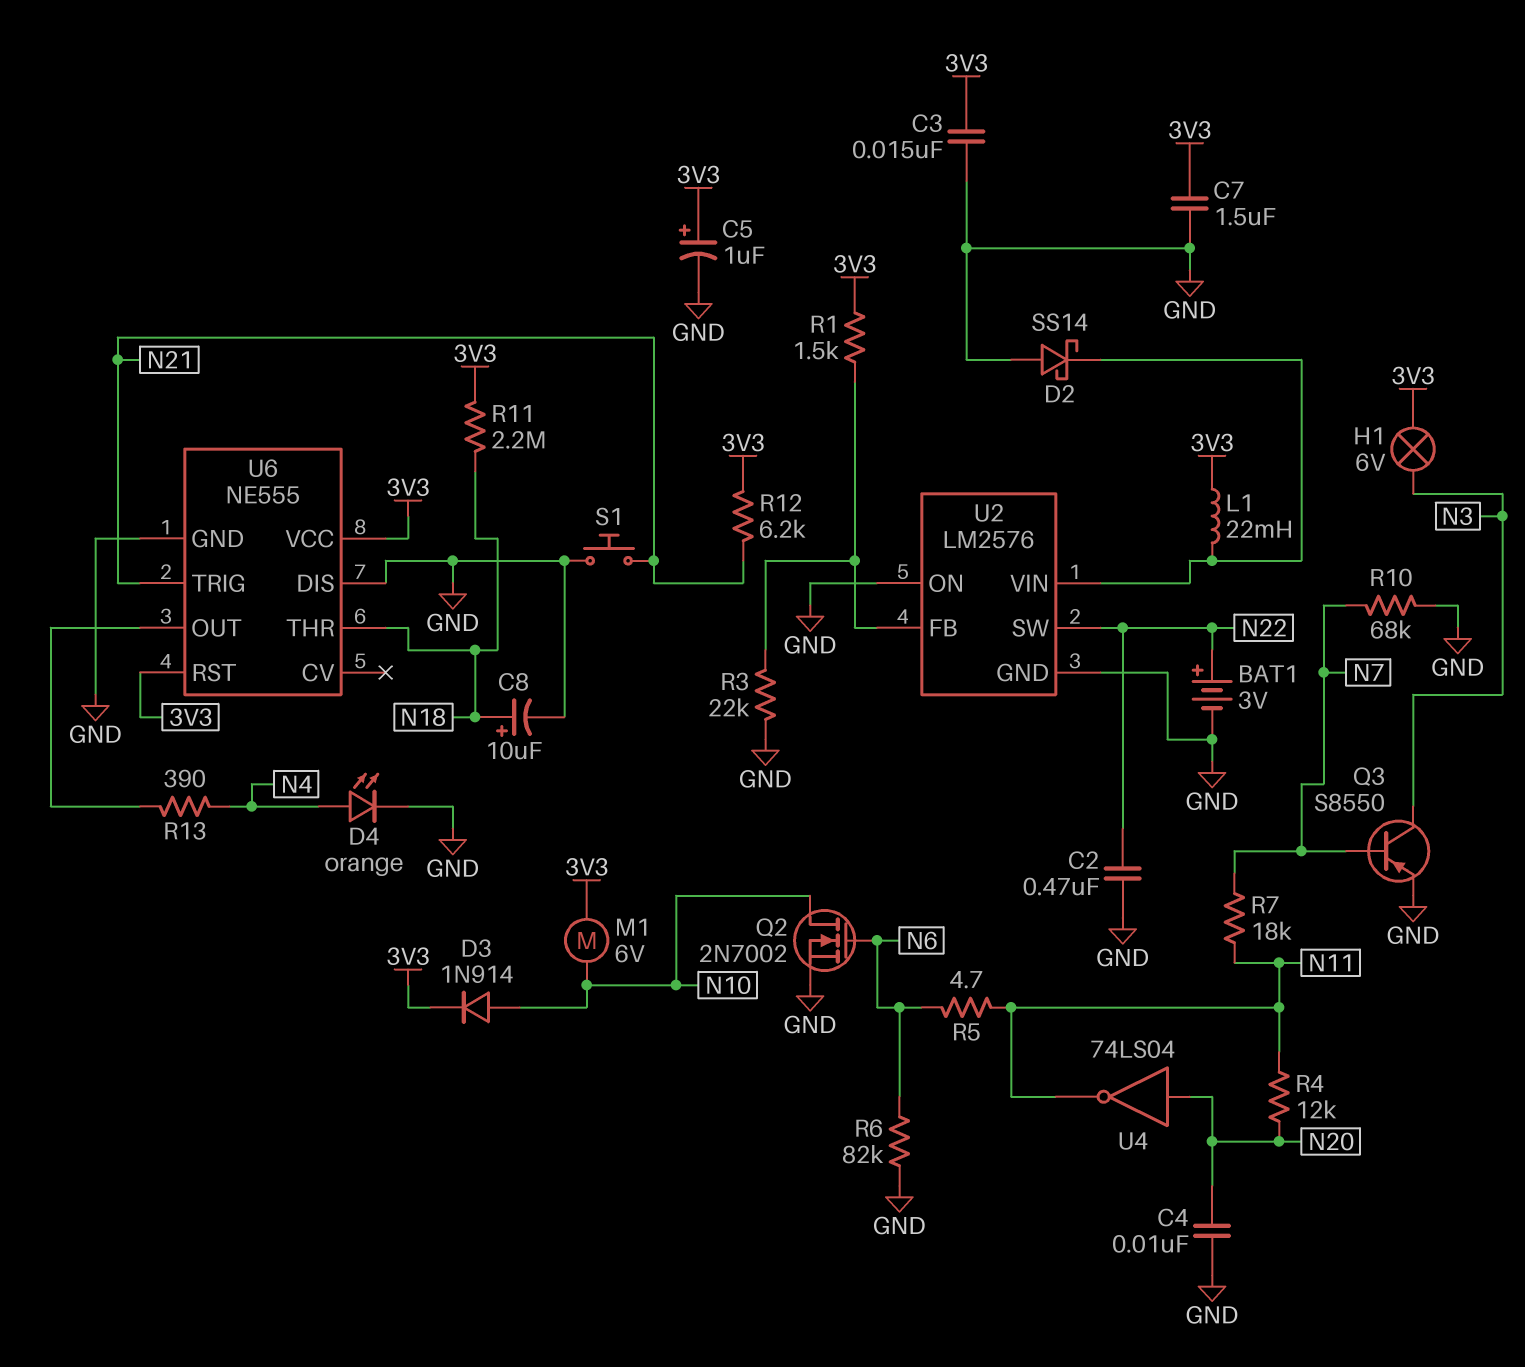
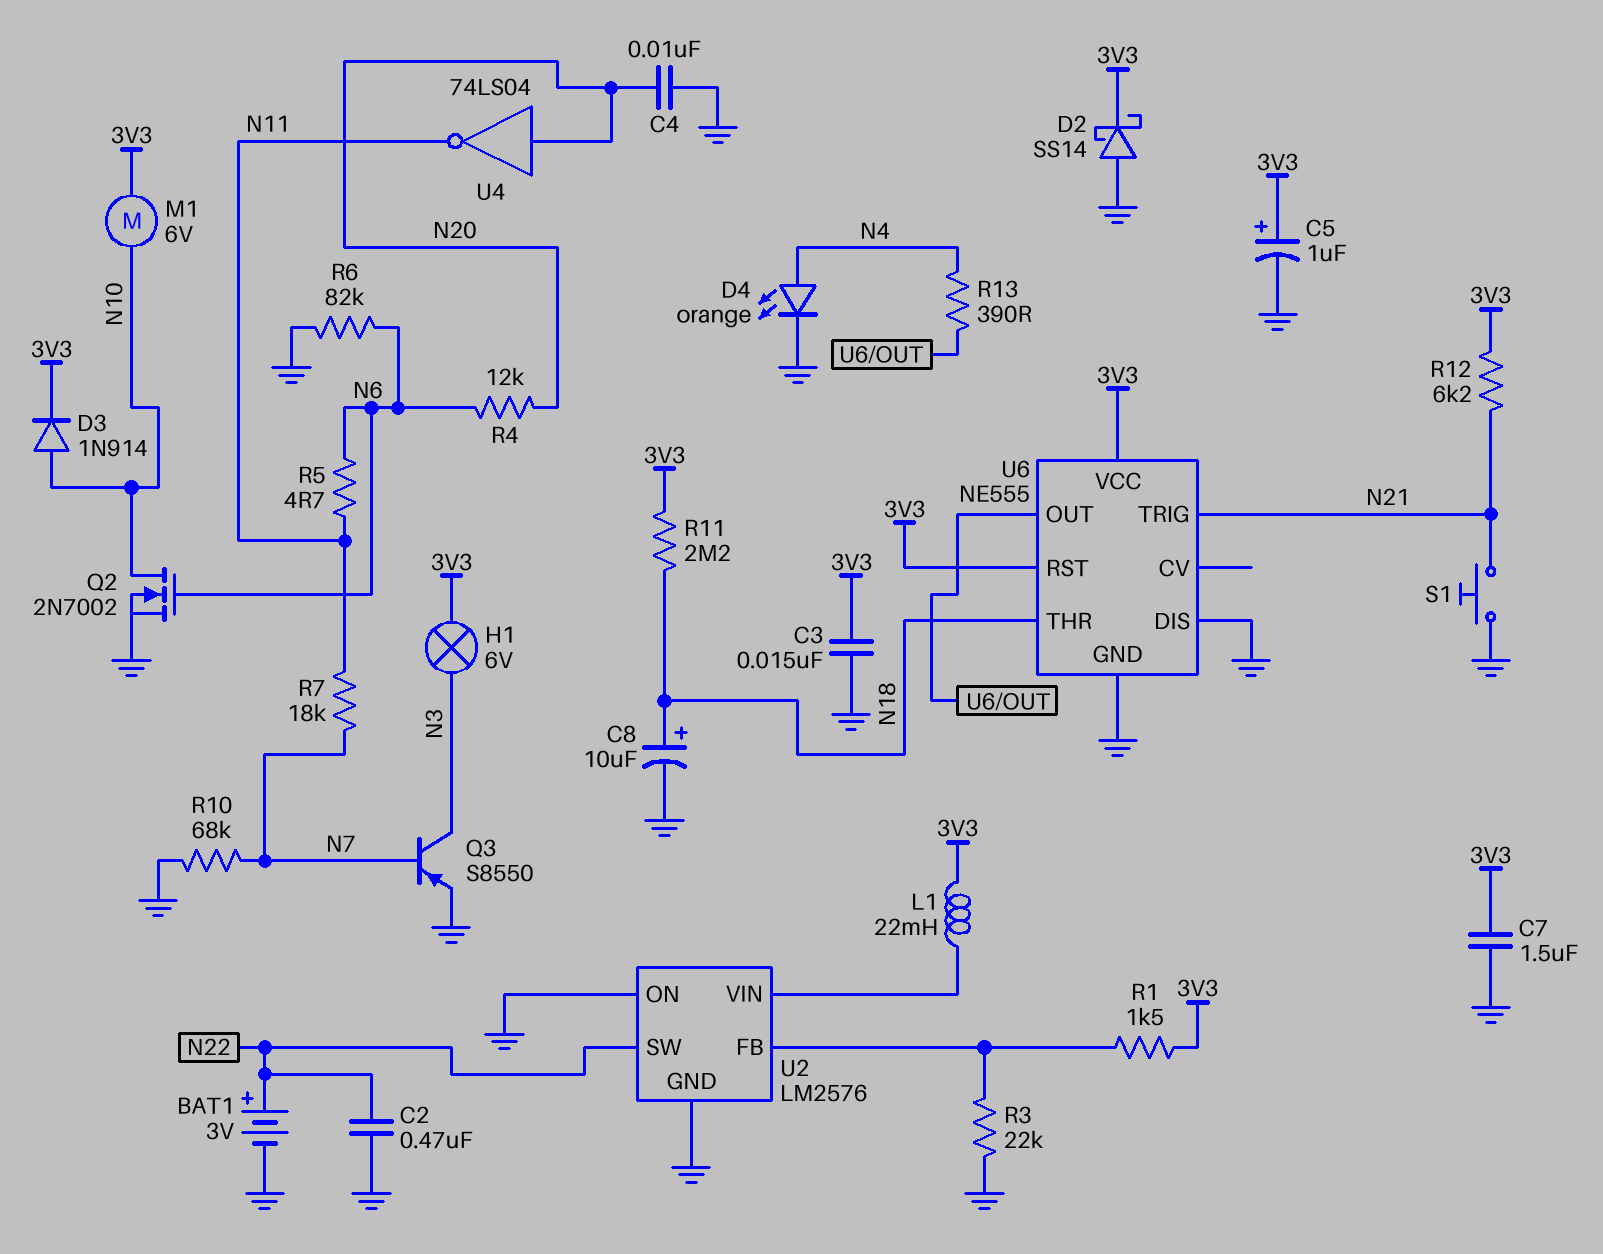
D2: schottky SS14 (A GND, K U2/VIN) -> schottky SS14 (A GND, K 3V3)
R4: 12k (N11, N20) -> 12k (N6, N20)

